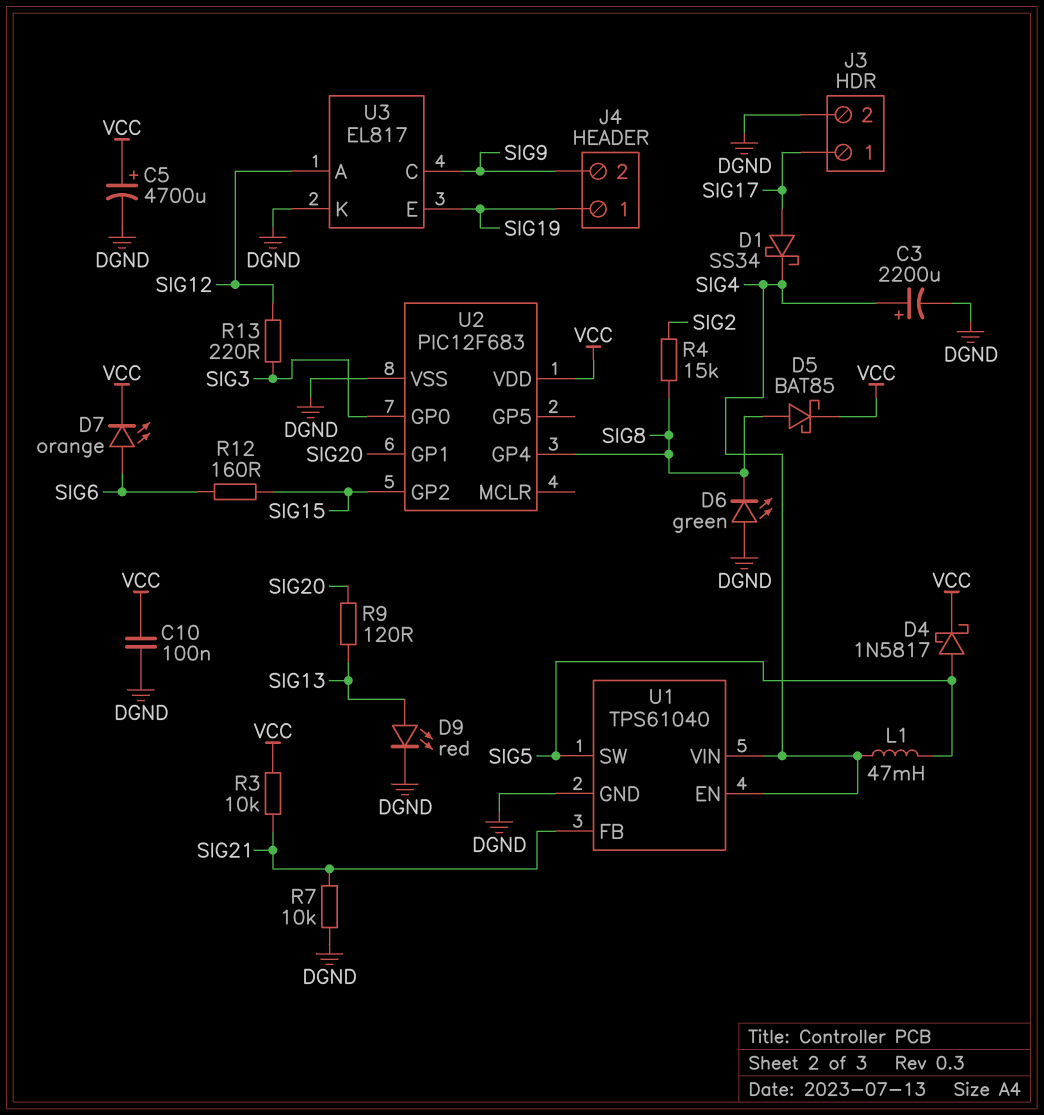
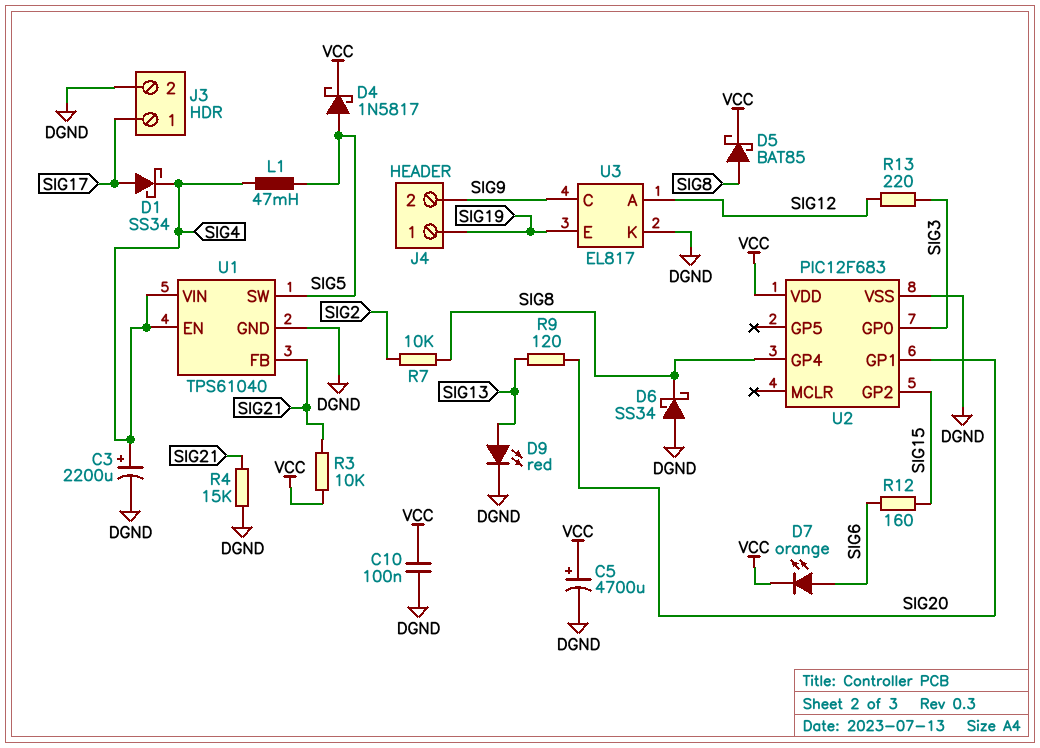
D6: LED green (A DGND, K SIG8) -> schottky SS34 (A DGND, K SIG8)
R4: 15k (SIG2, SIG8) -> 15k (DGND, SIG21)
R7: 10k (DGND, SIG21) -> 10k (SIG2, SIG8)

